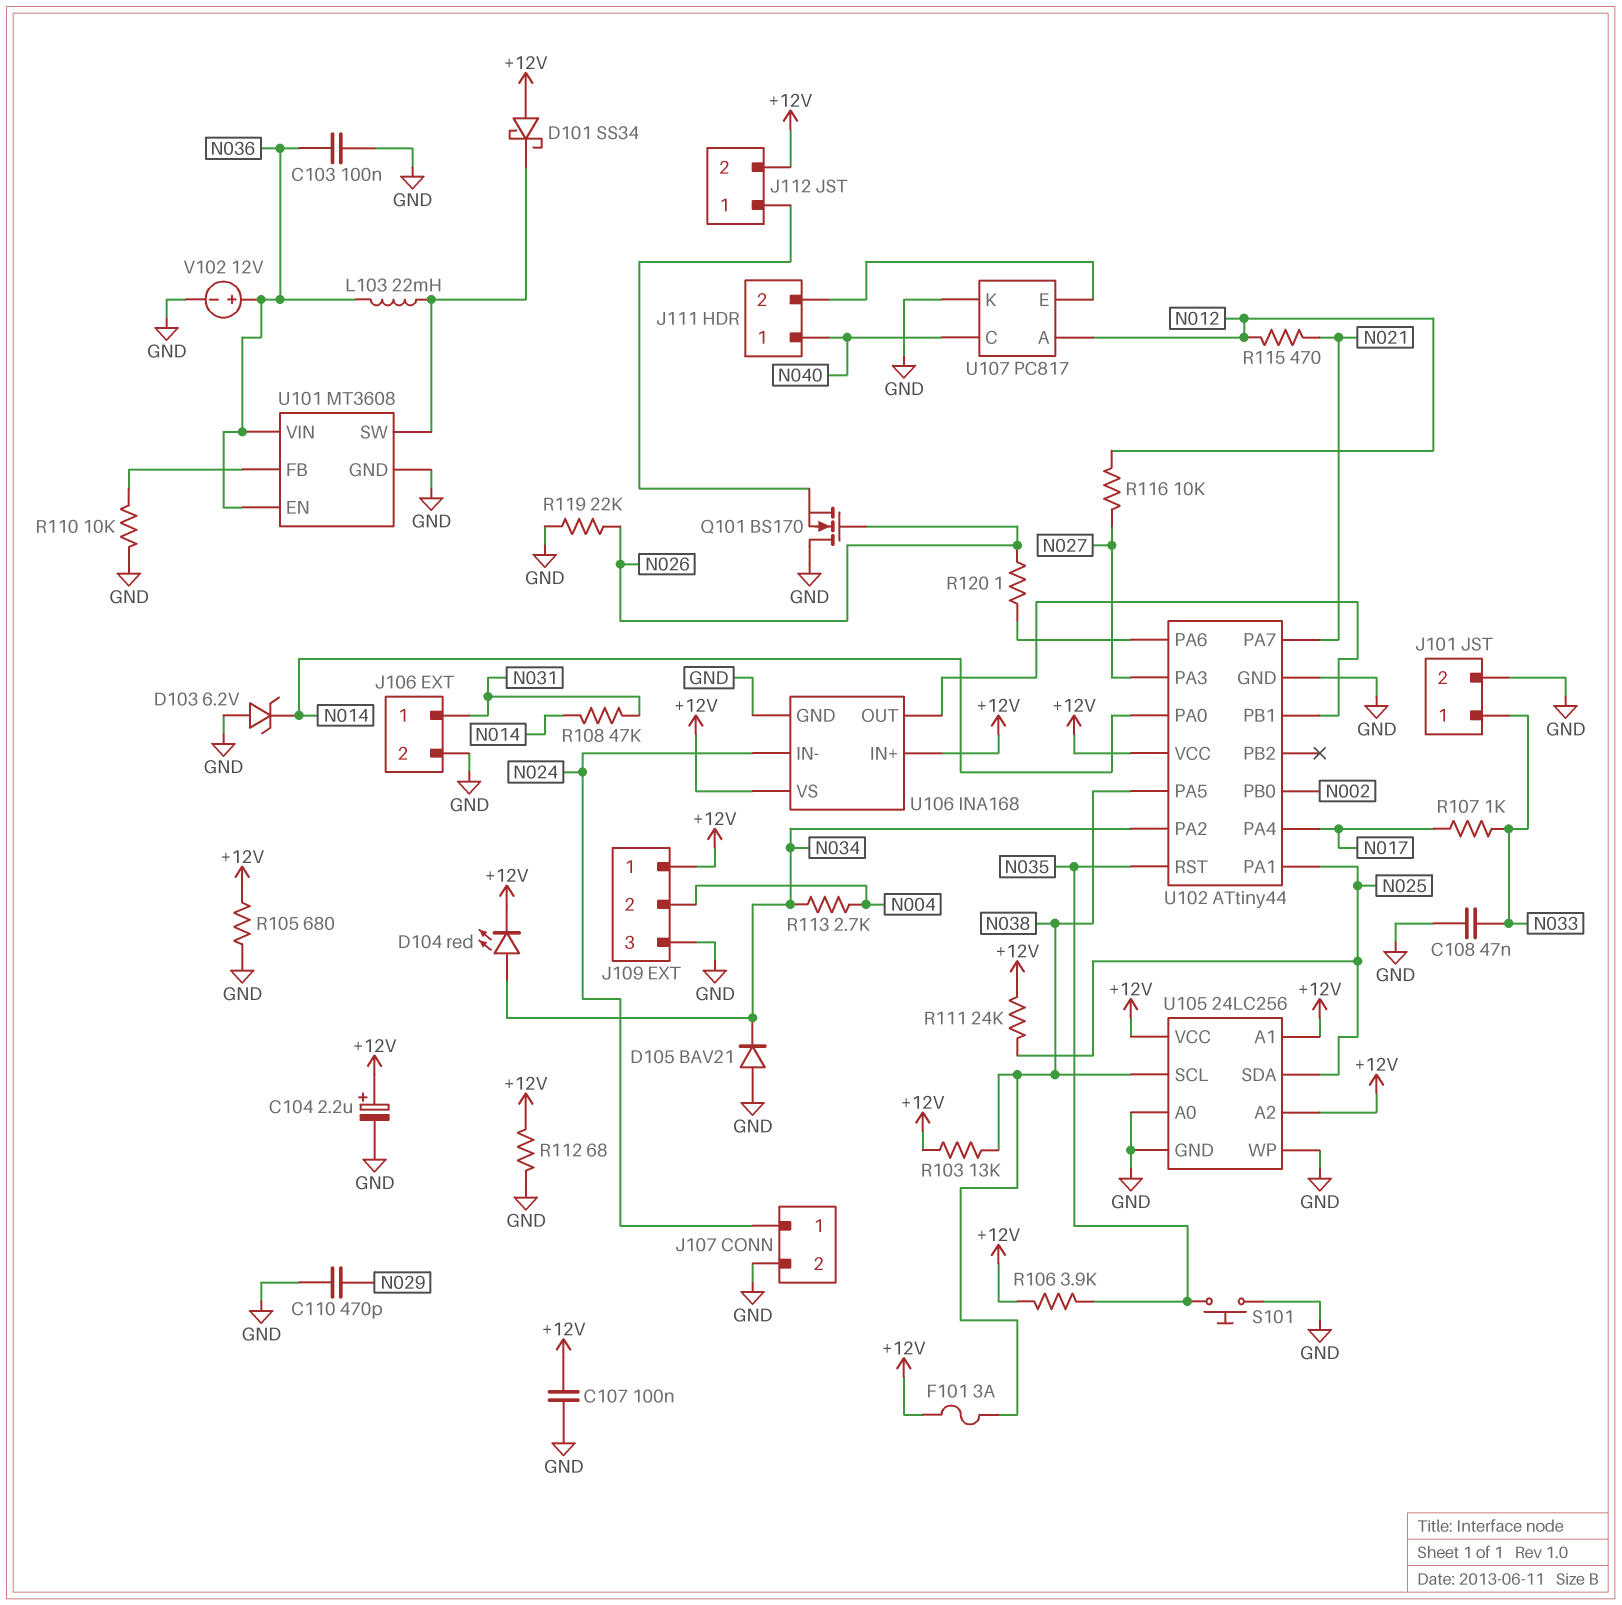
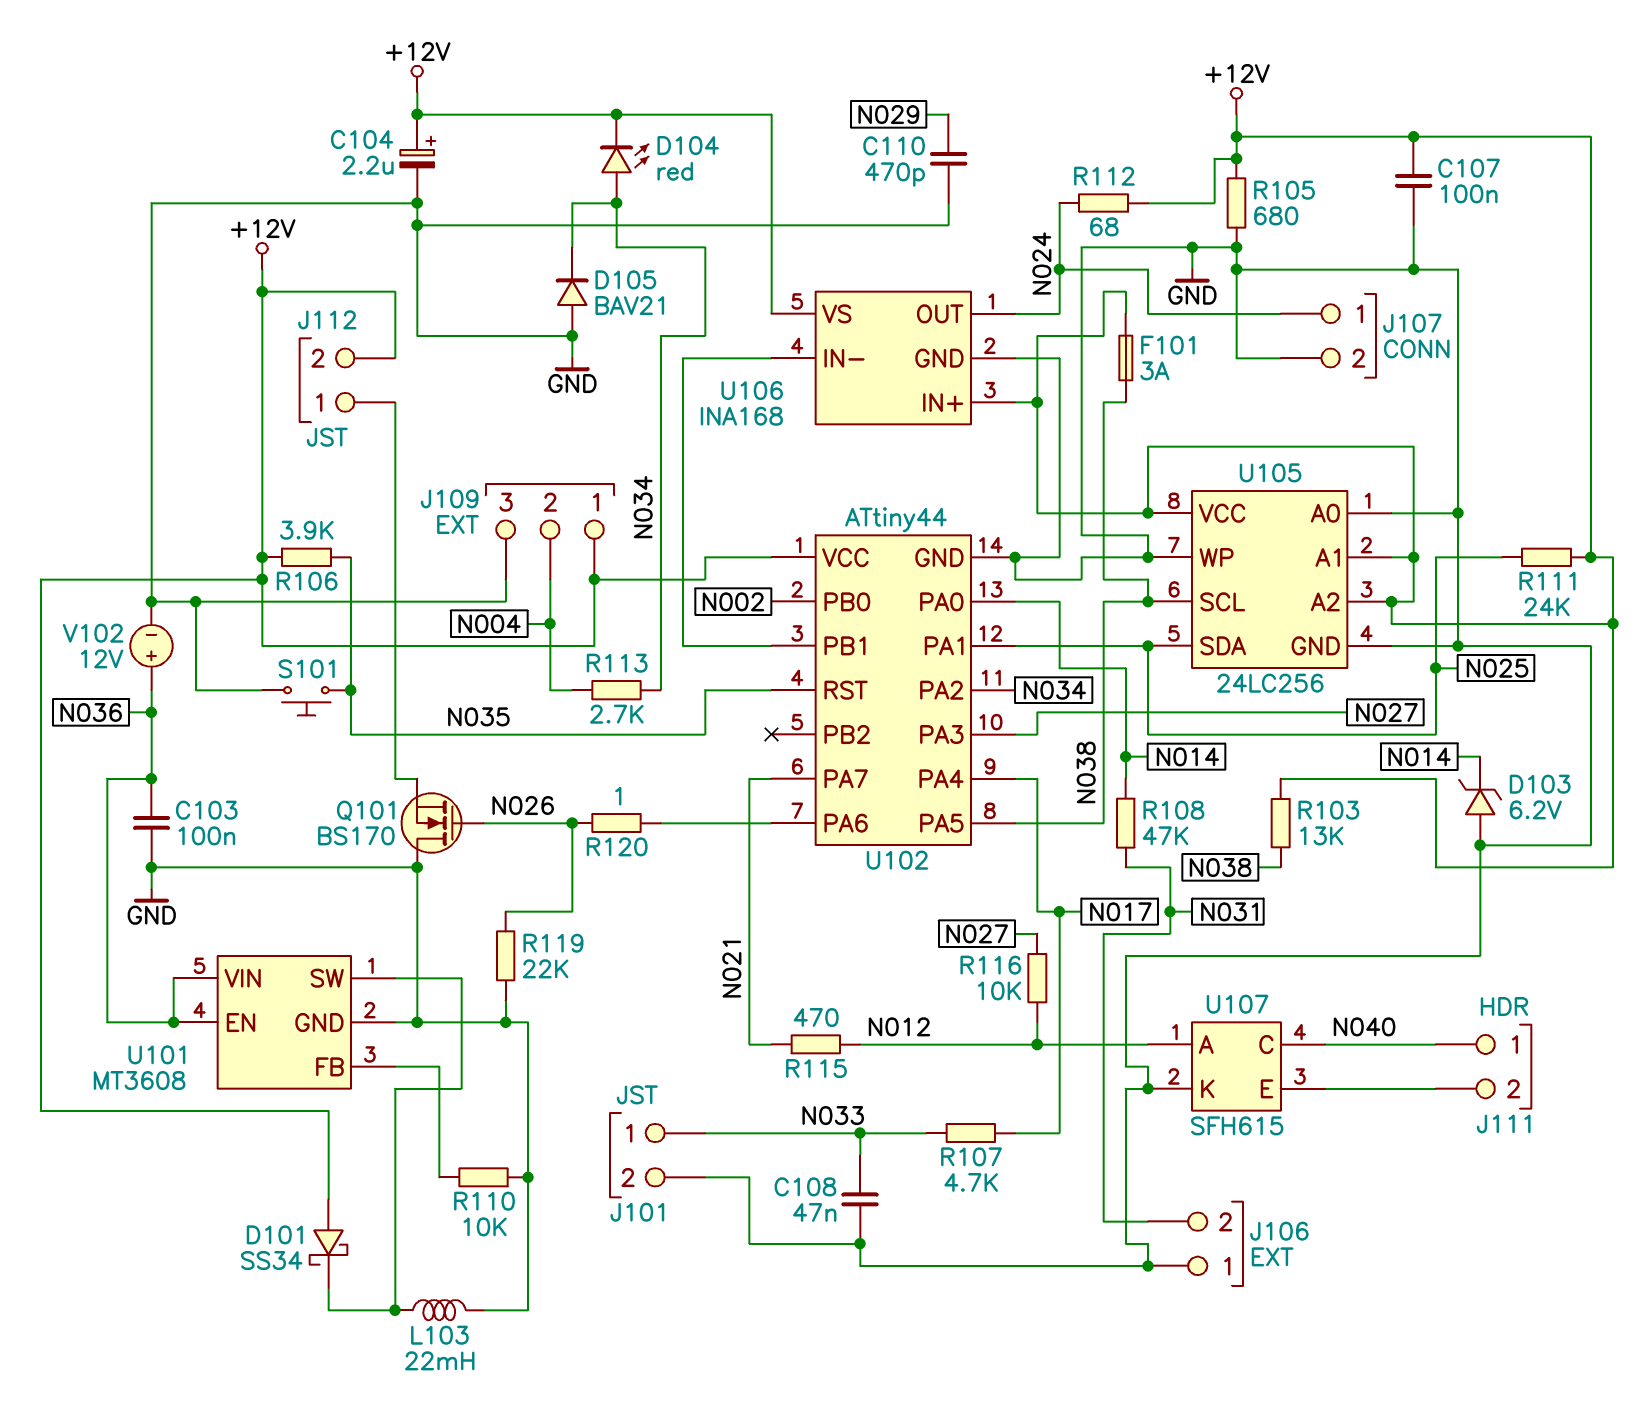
J106 pin 1: N031 -> GND
J106 pin 2: GND -> N031
L103: 22mH (N036, U101/SW) -> 22mH (GND, U101/SW)
R107: 1k (N017, N033) -> 4.7k (N017, N033)
R112: 68 (+12V, GND) -> 68 (+12V, N024)
U106 pin IN-: N024 -> U102/PB1
U106 pin OUT: U102/PB1 -> N024
U107: PC817 -> SFH615

